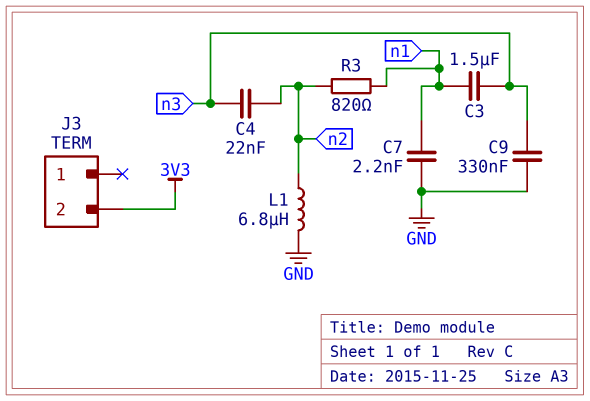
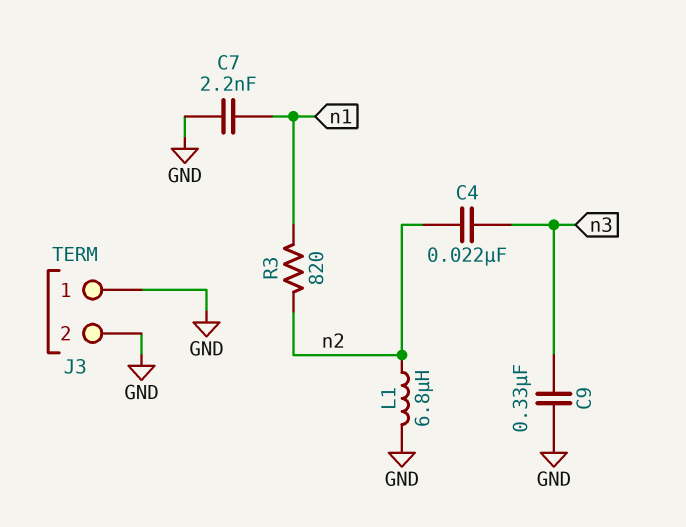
C3: 1.5uF (n1, n3) -> none
J3 pin 1: none -> GND
J3 pin 2: 3V3 -> GND

